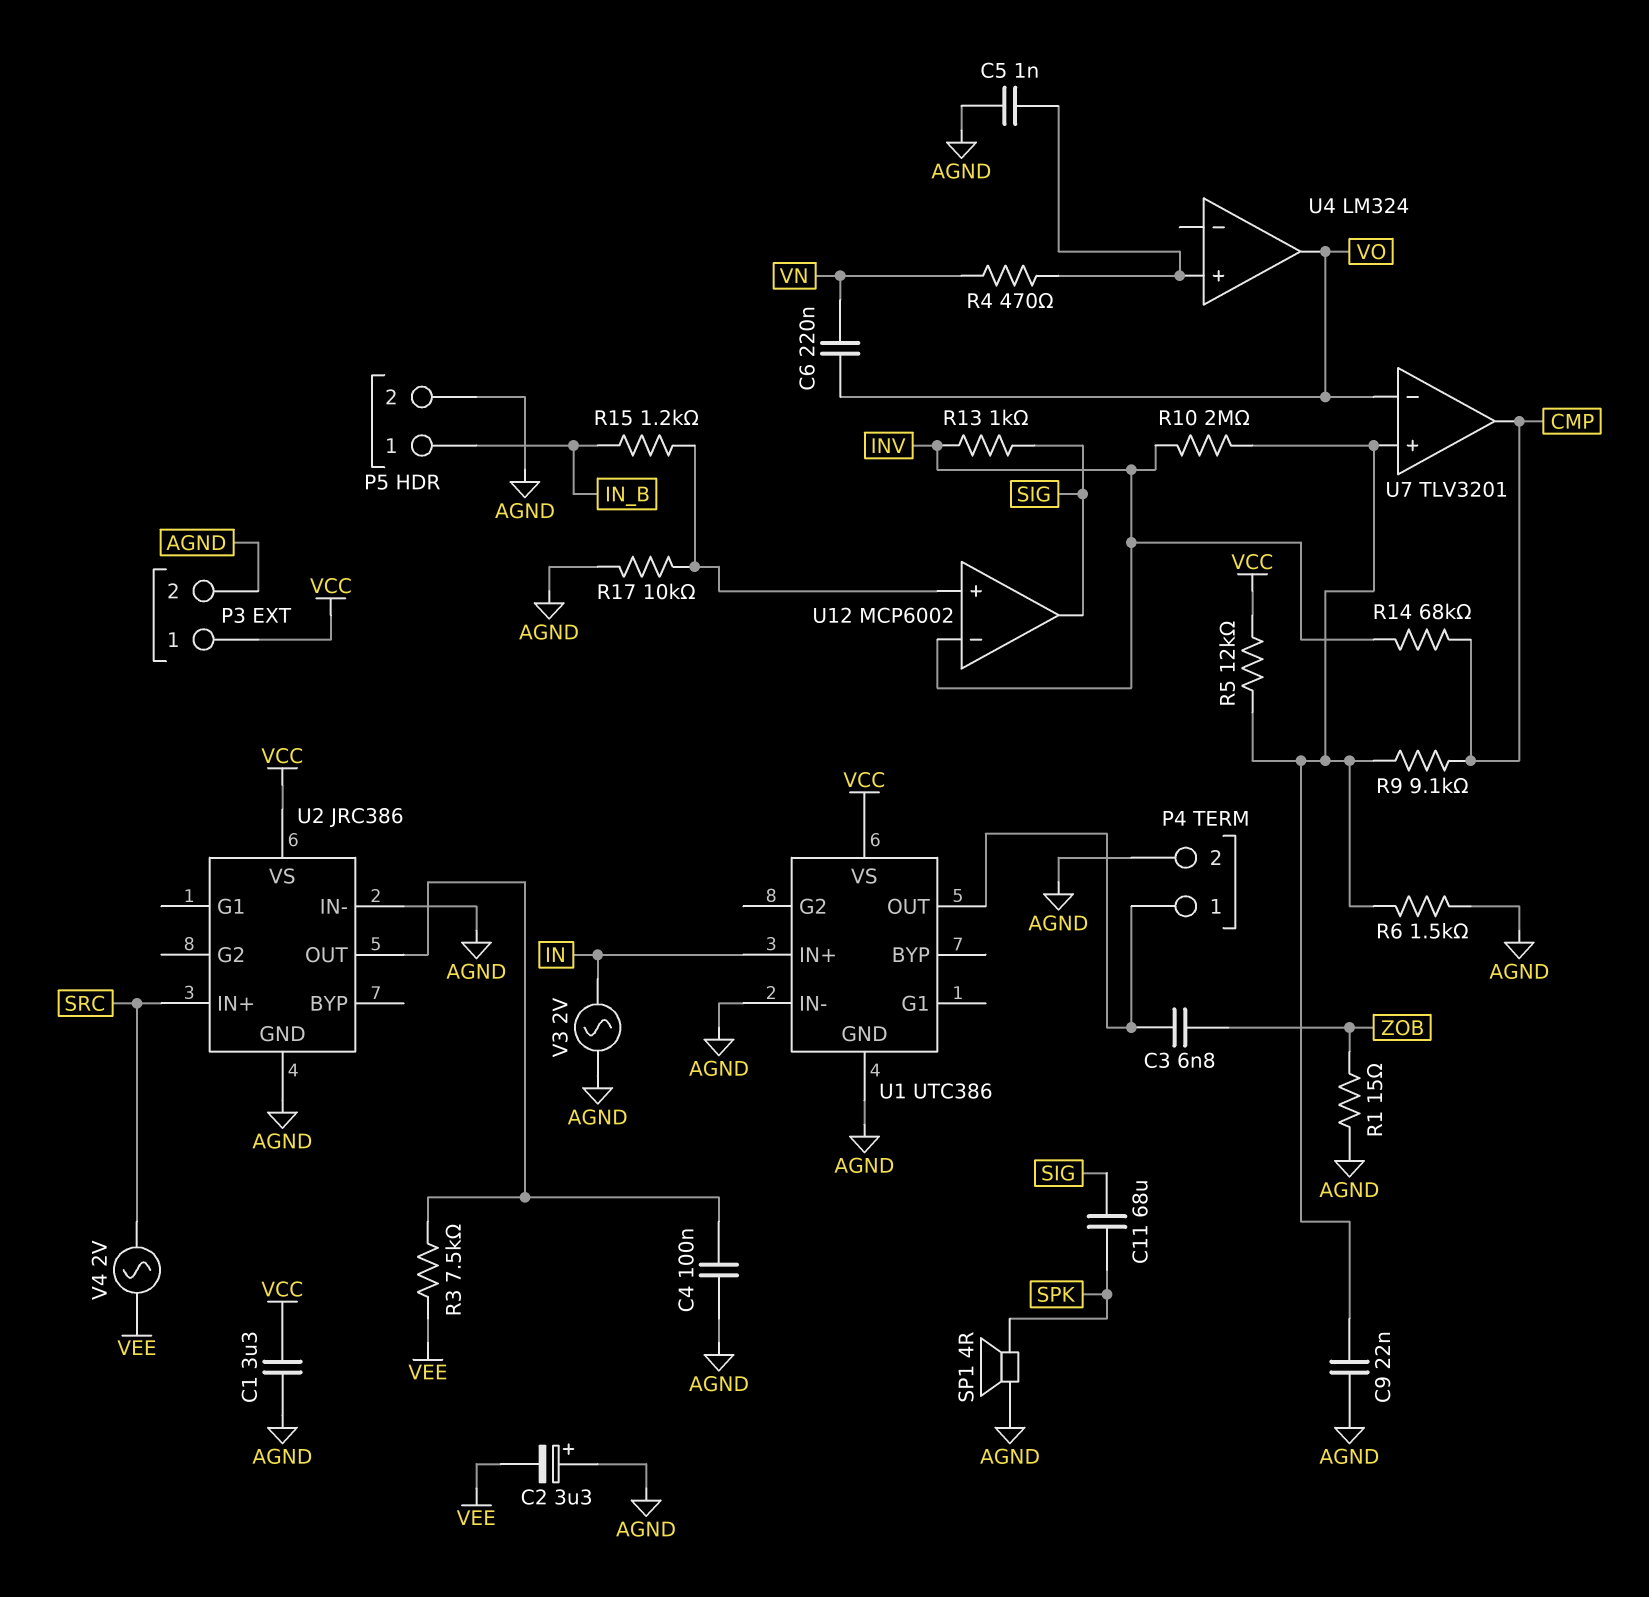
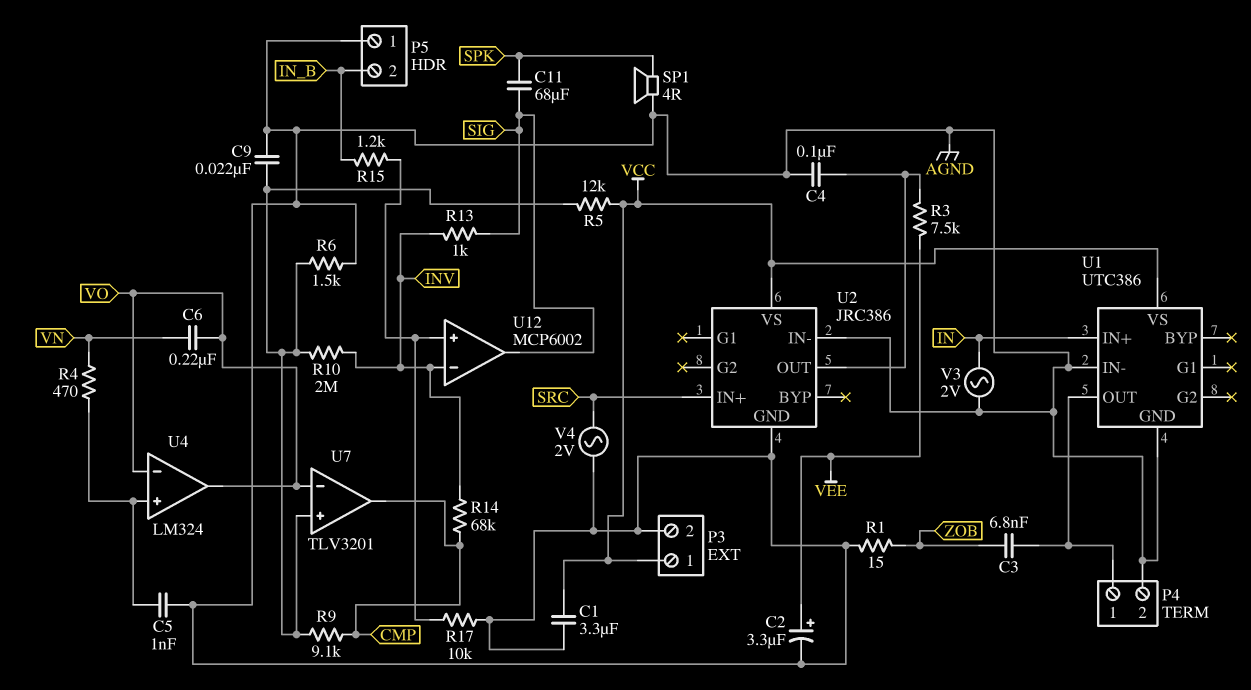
C2: 3.3uF (plus AGND, minus VEE) -> 3.3uF (plus VEE, minus AGND)
P5 pin 1: IN_B -> AGND
P5 pin 2: AGND -> IN_B
U4 pin in-: none -> VO
V4: AC 2V (SRC, VEE) -> AC 2V (AGND, SRC)

